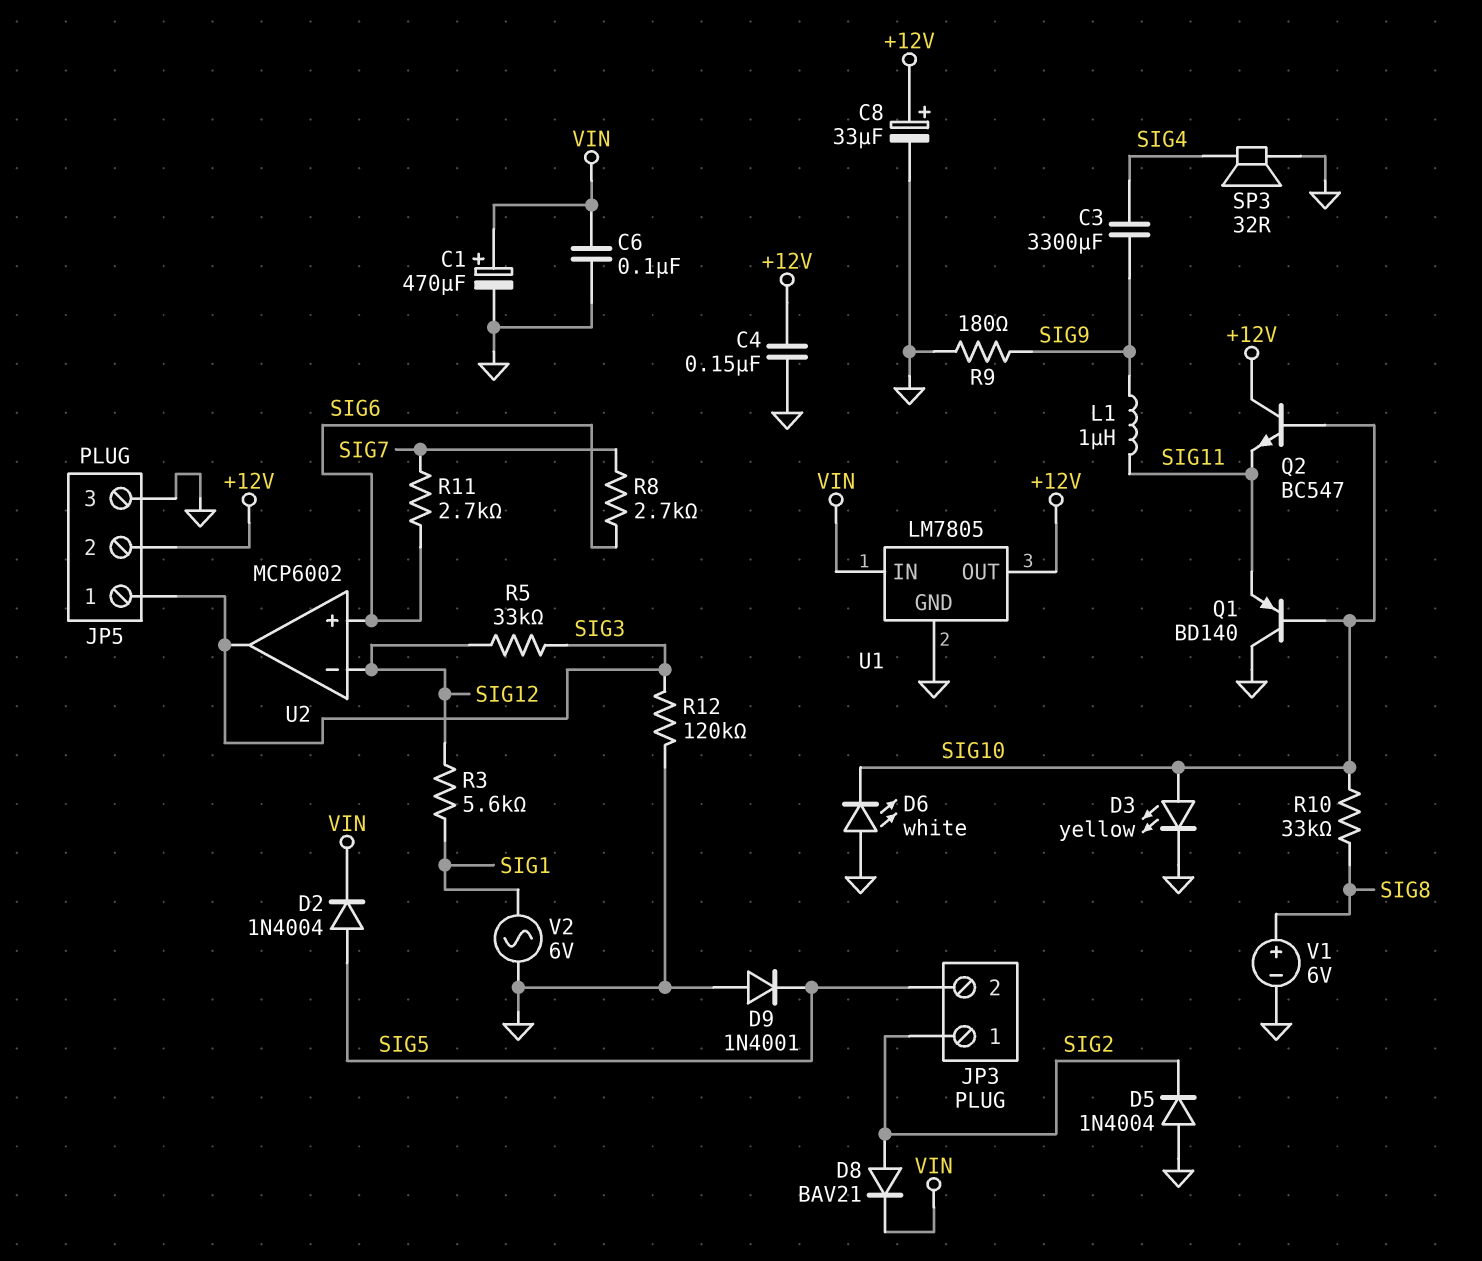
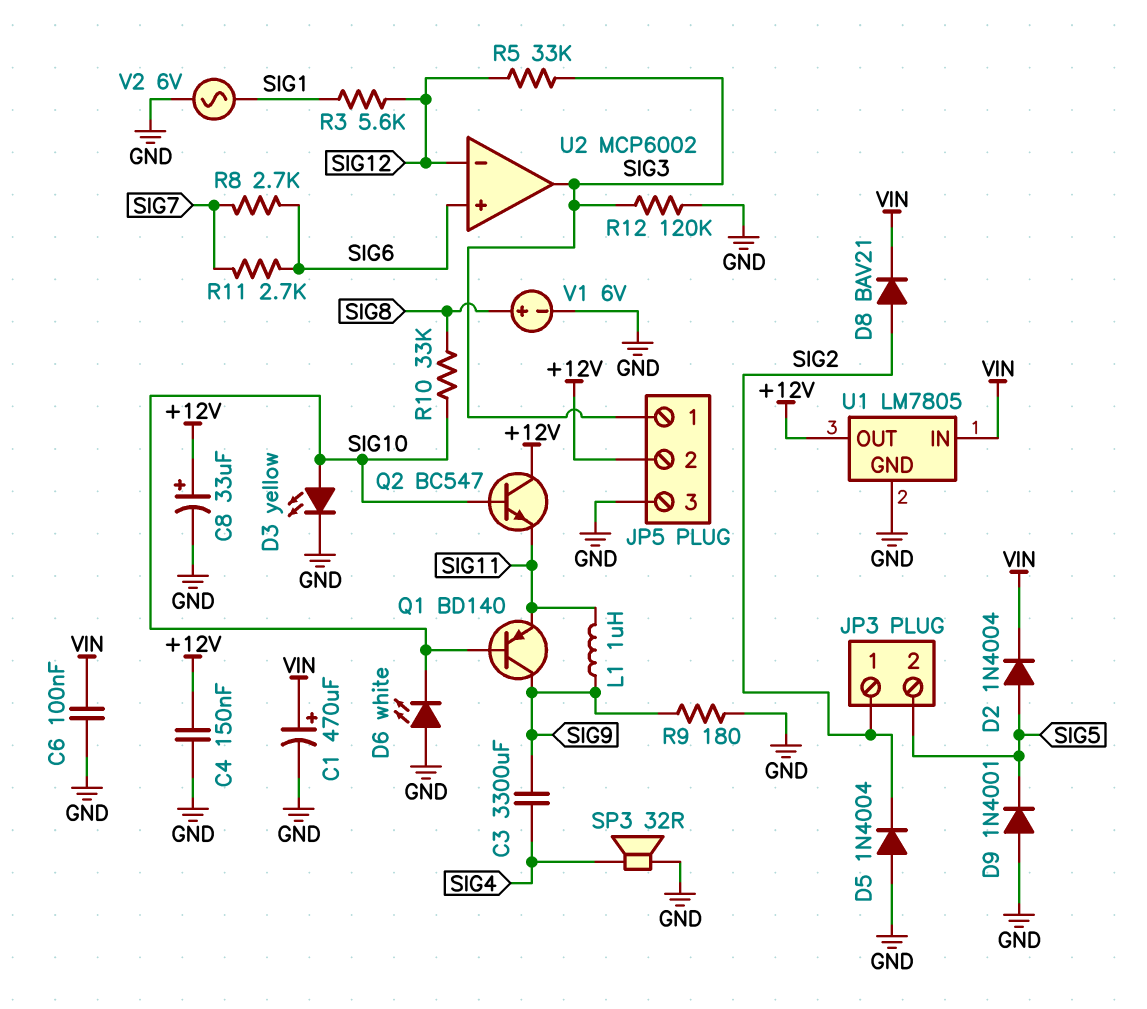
Q1: PNP BD140 (B SIG10, C GND, E SIG11) -> PNP BD140 (B SIG10, C SIG9, E SIG11)

